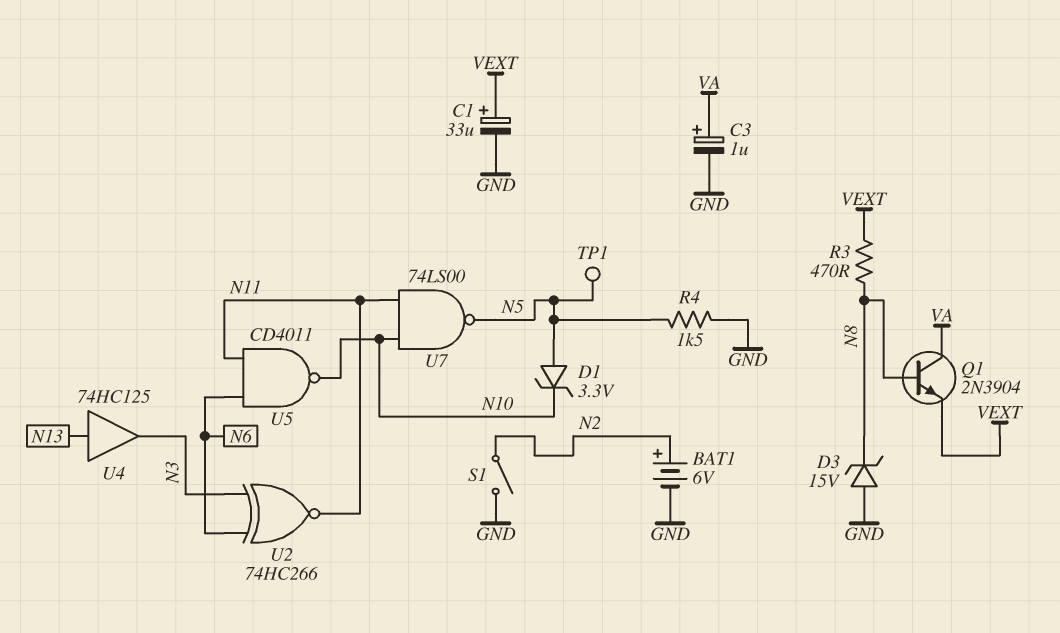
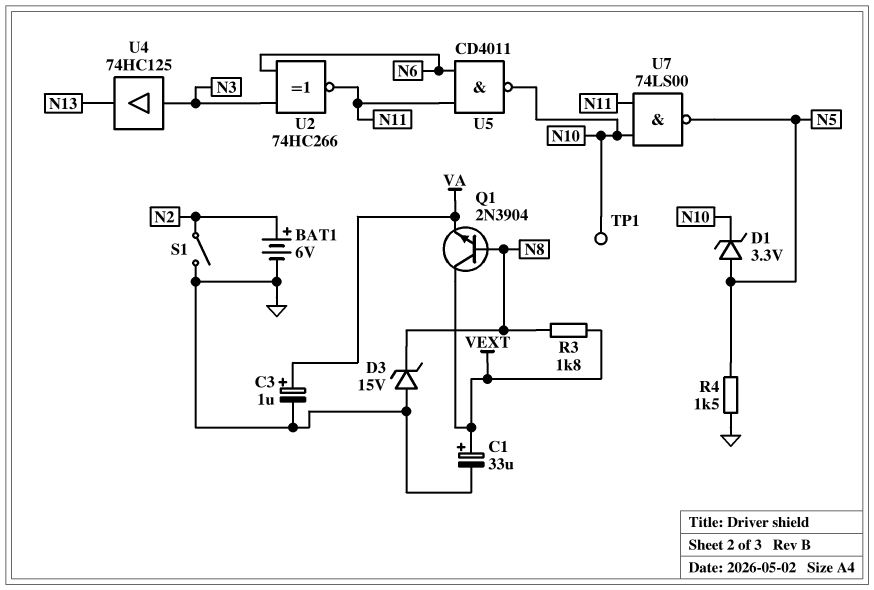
Q1: NPN 2N3904 (B N8, C VA, E VEXT) -> NPN 2N3904 (B N8, C VEXT, E VA)
R3: 470 (N8, VEXT) -> 1.8k (N8, VEXT)
TP1: test point (N5) -> test point (N10)
U4: buffer 74HC125 (in N13, out N3) -> buffer 74HC125 (in N3, out N13)

